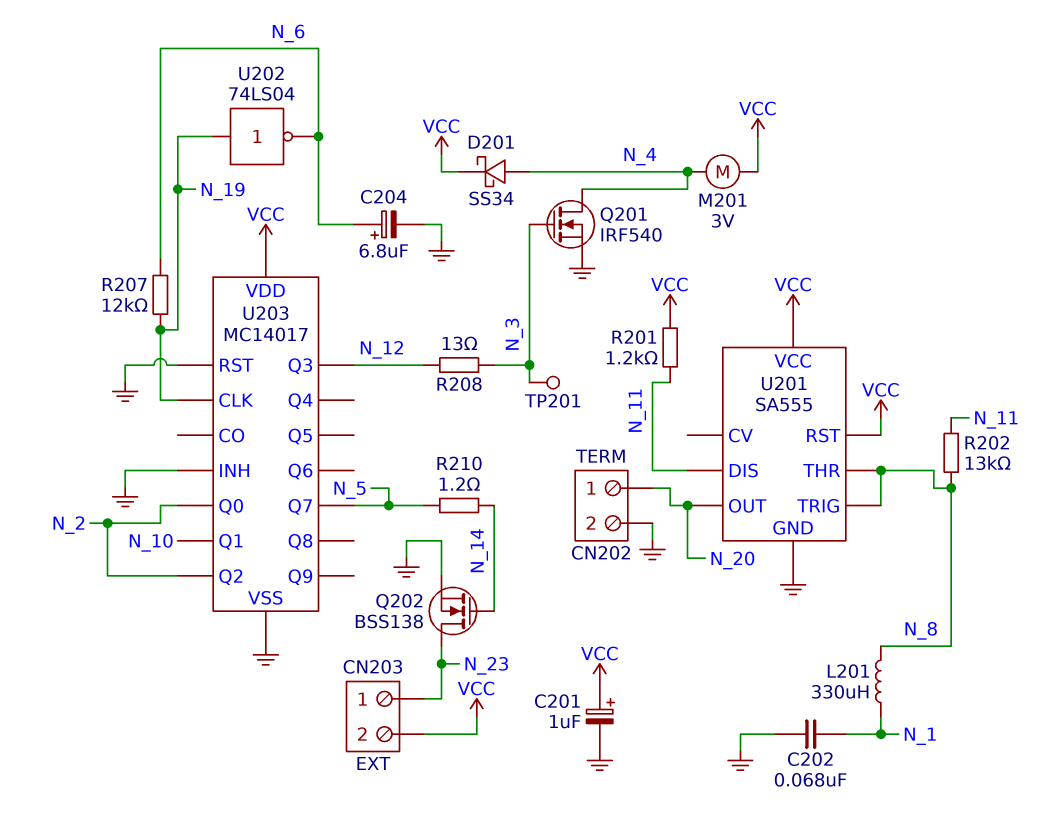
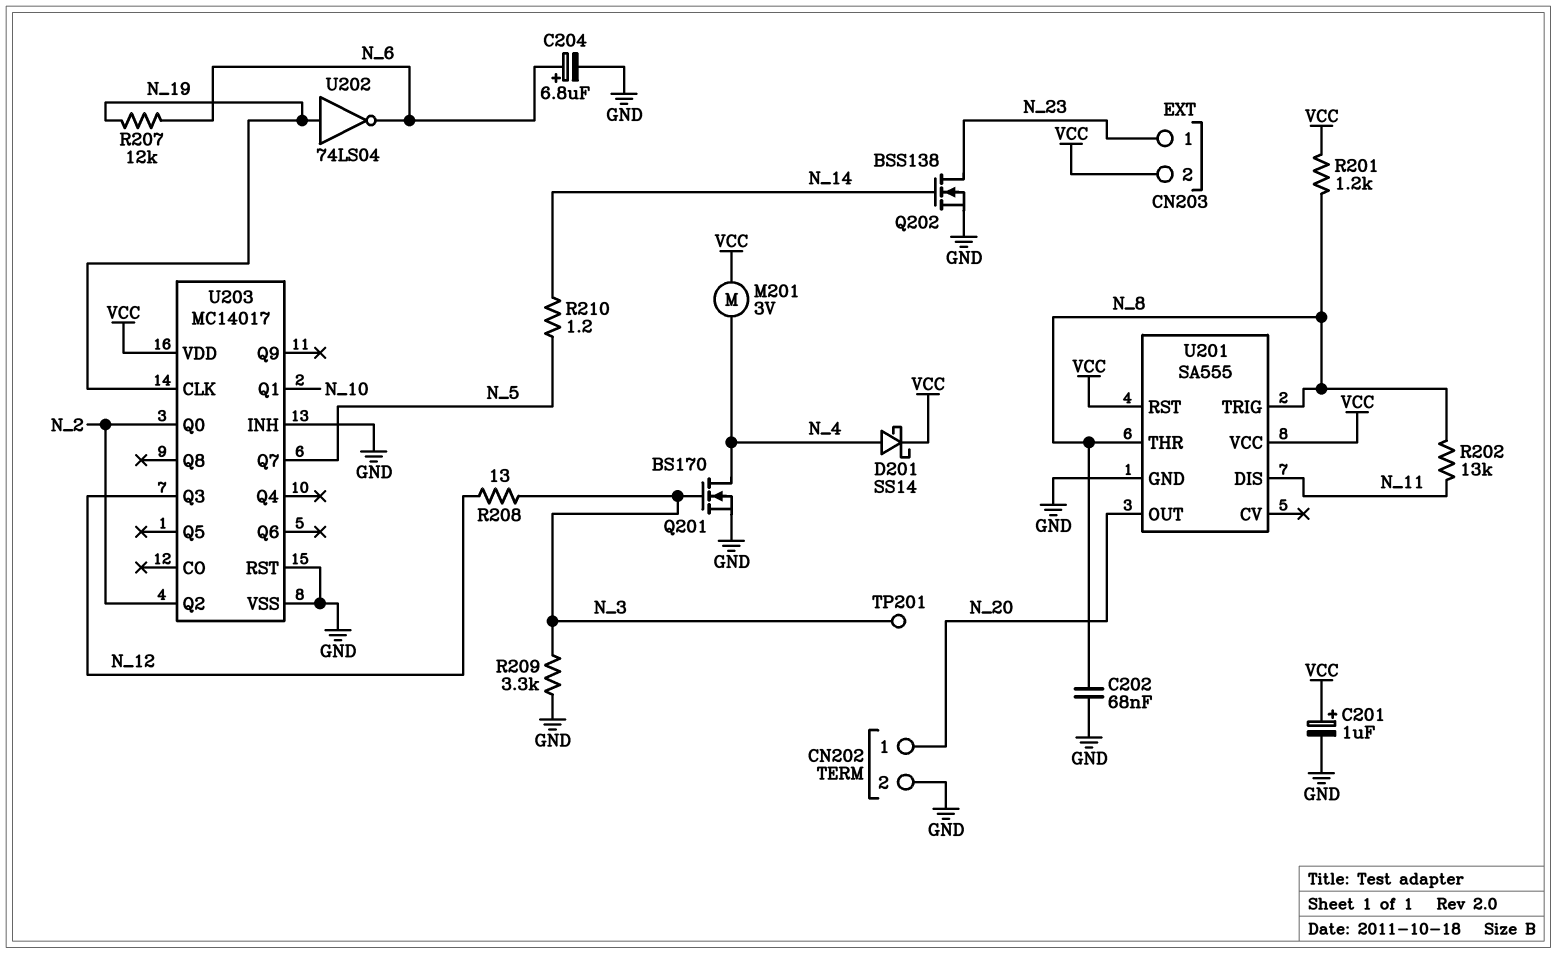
C202: 68nF (GND, N_1) -> 68nF (GND, N_8)
D201: schottky SS34 (A N_4, K VCC) -> schottky SS14 (A N_4, K VCC)
L201: 330uH (N_1, N_8) -> none
Q201: NMOS IRF540 (G N_3, D N_4, S GND) -> NMOS BS170 (G N_3, D N_4, S GND)
R201: 1.2k (N_11, VCC) -> 1.2k (N_8, VCC)
R209: none -> 3.3k (GND, N_3)

